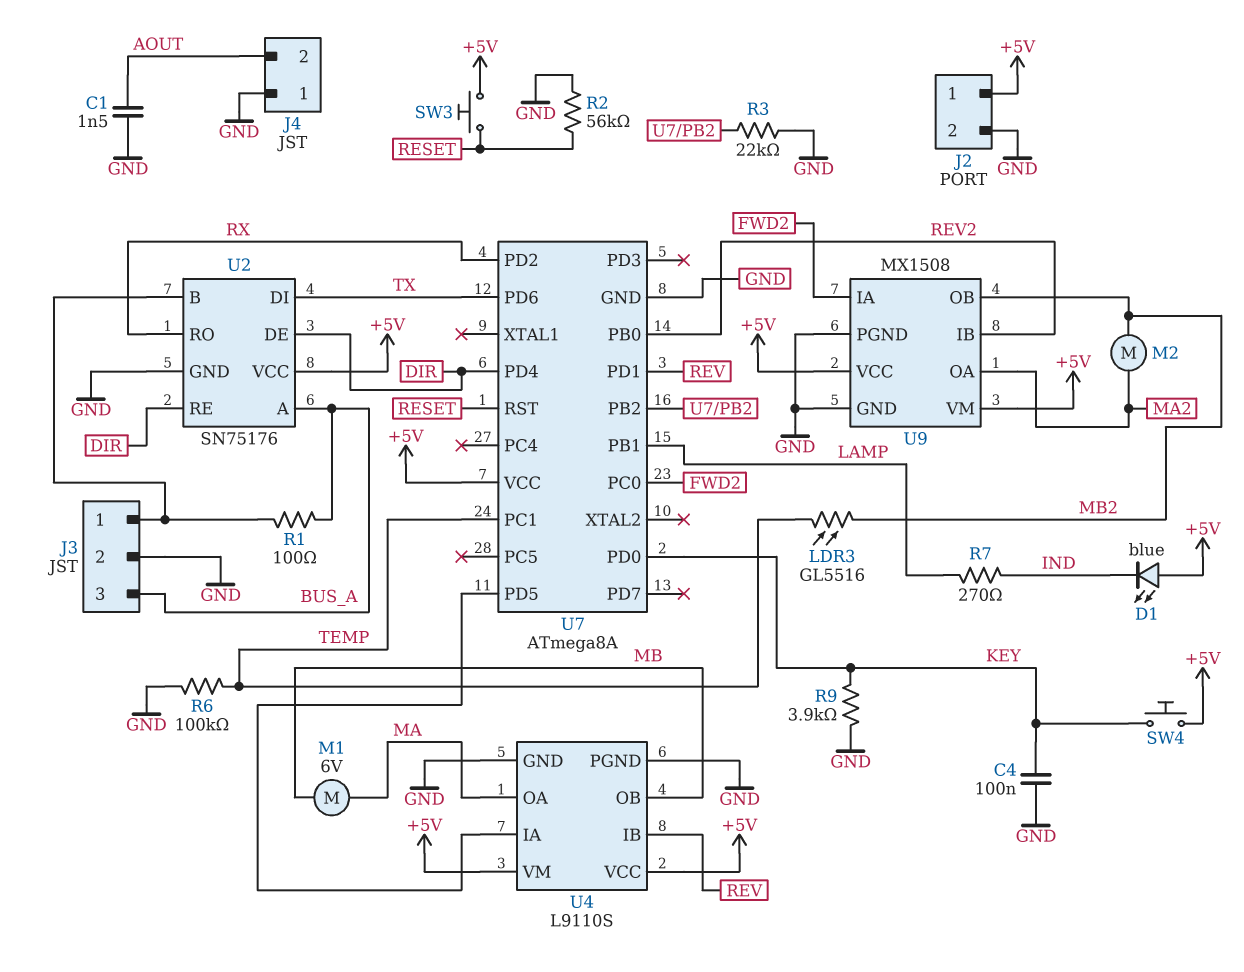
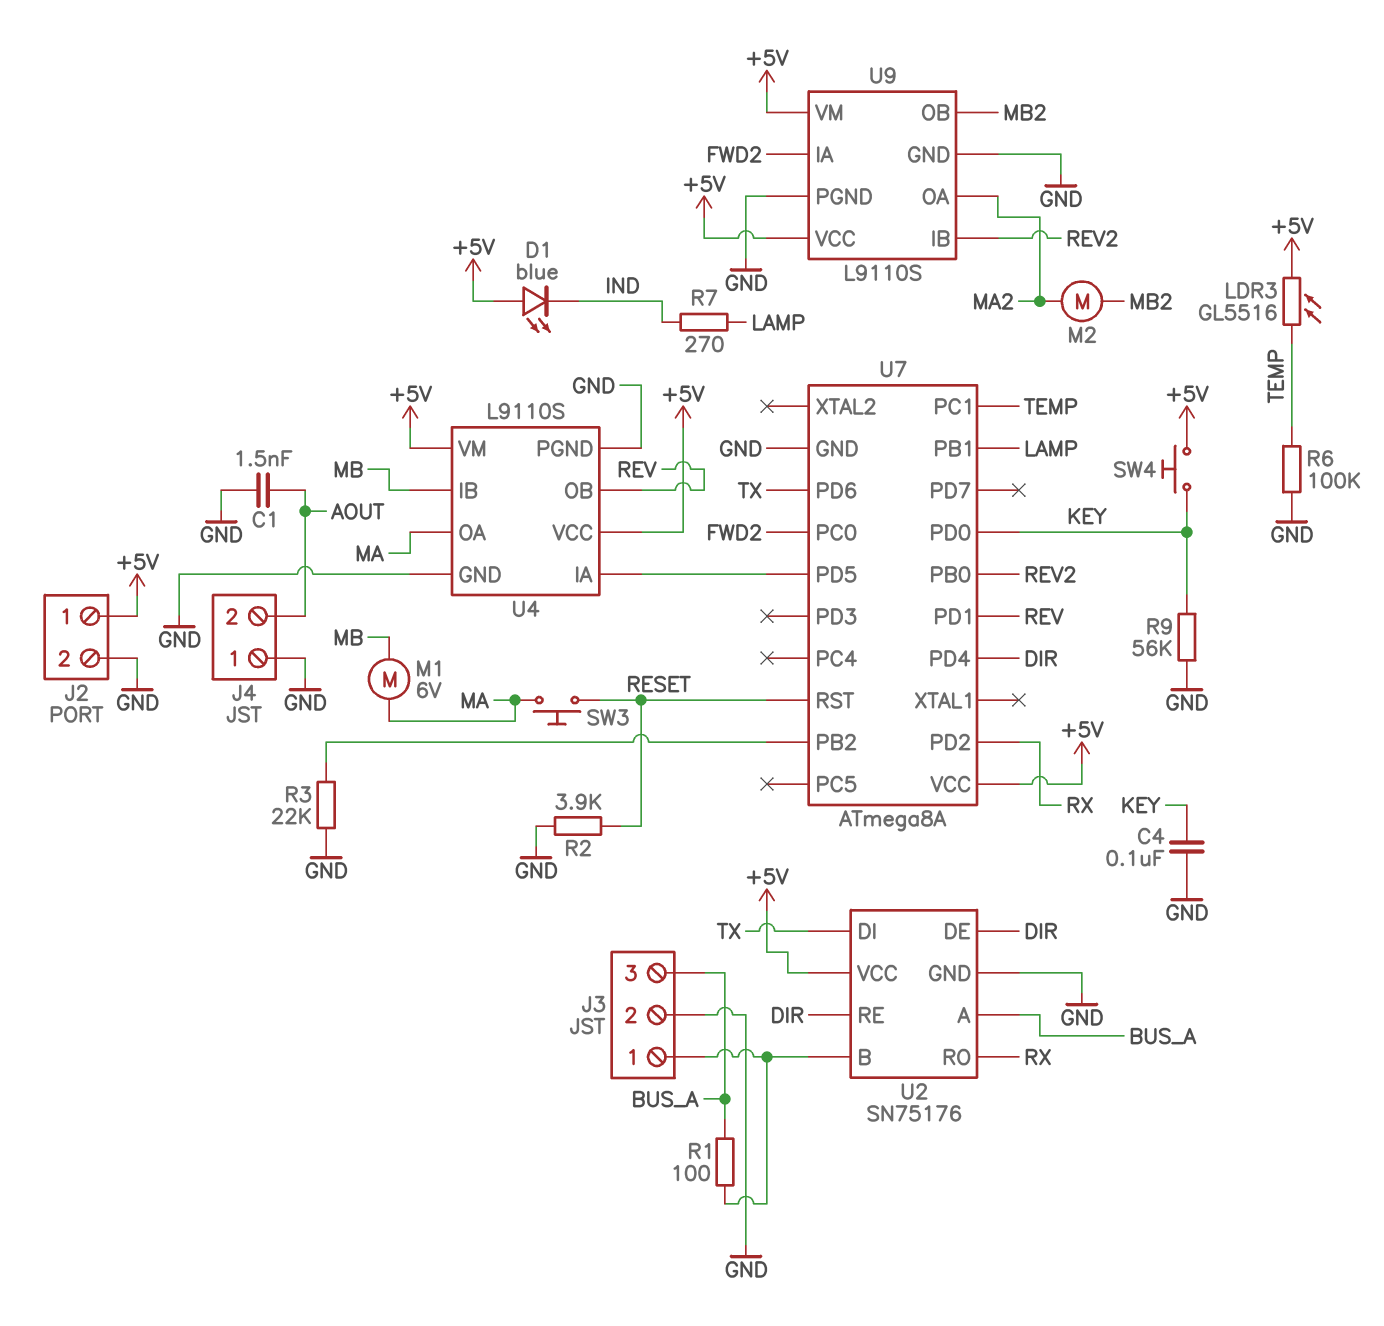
LDR3: GL5516 (MB2, TEMP) -> GL5516 (+5V, TEMP)
R2: 56k (GND, RESET) -> 3.9k (GND, RESET)
R9: 3.9k (GND, KEY) -> 56k (GND, KEY)
SW3: button (+5V, RESET) -> button (MA, RESET)
U4 pin IB: REV -> MB
U4 pin OB: MB -> REV
U9: MX1508 -> L9110S

